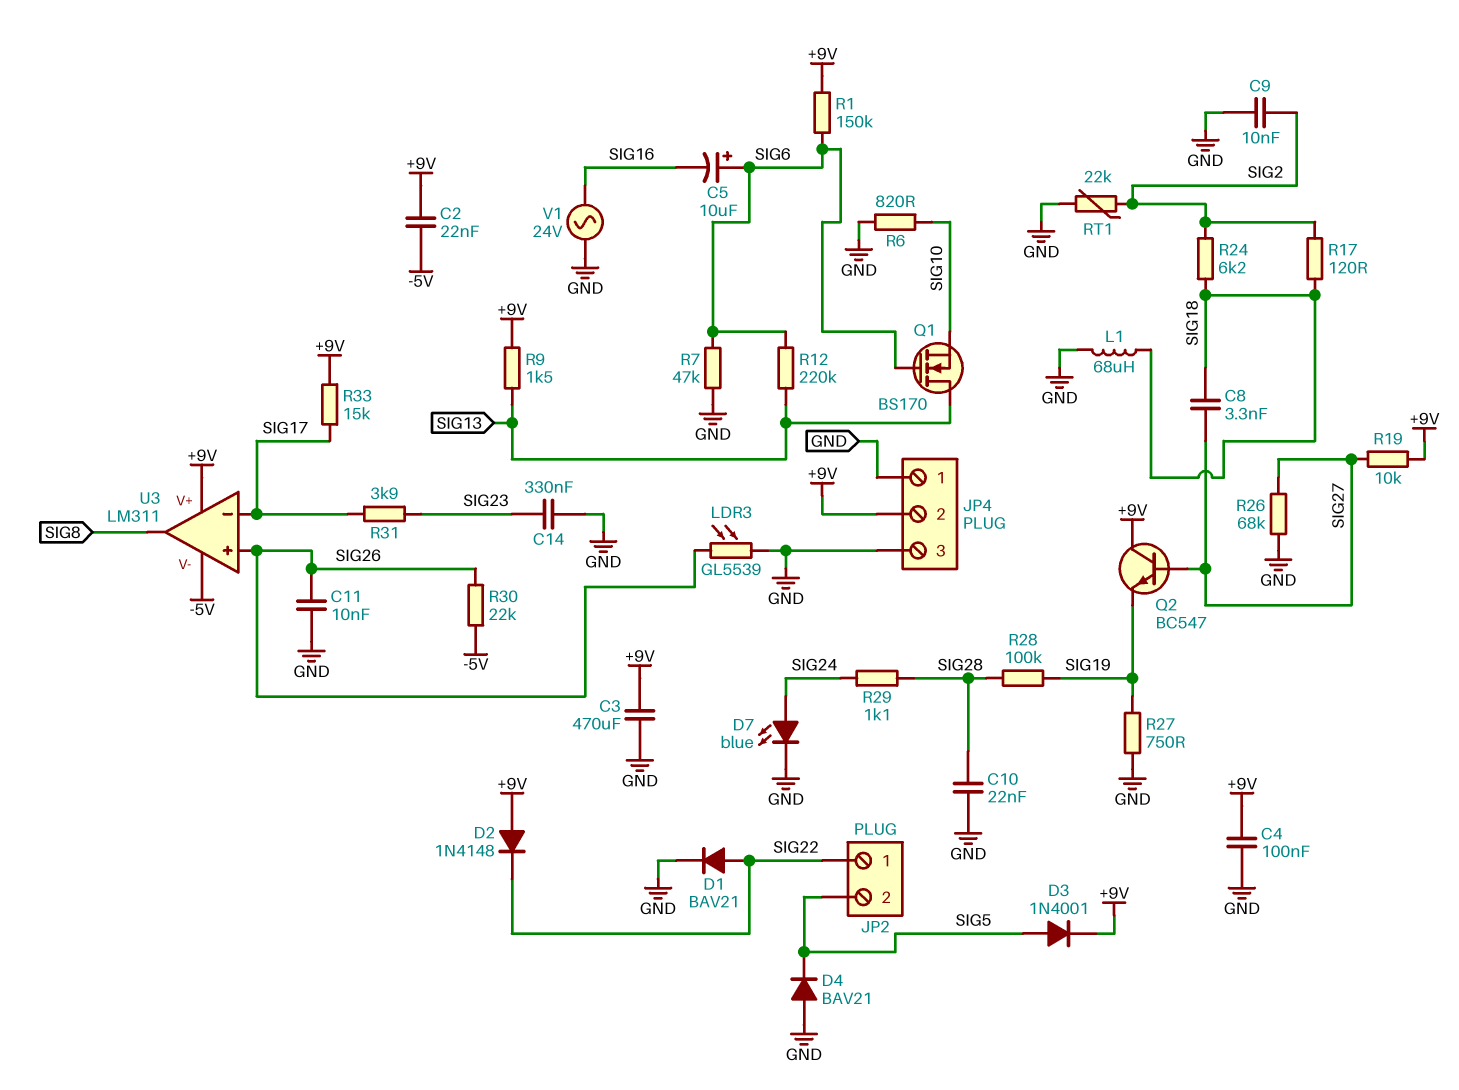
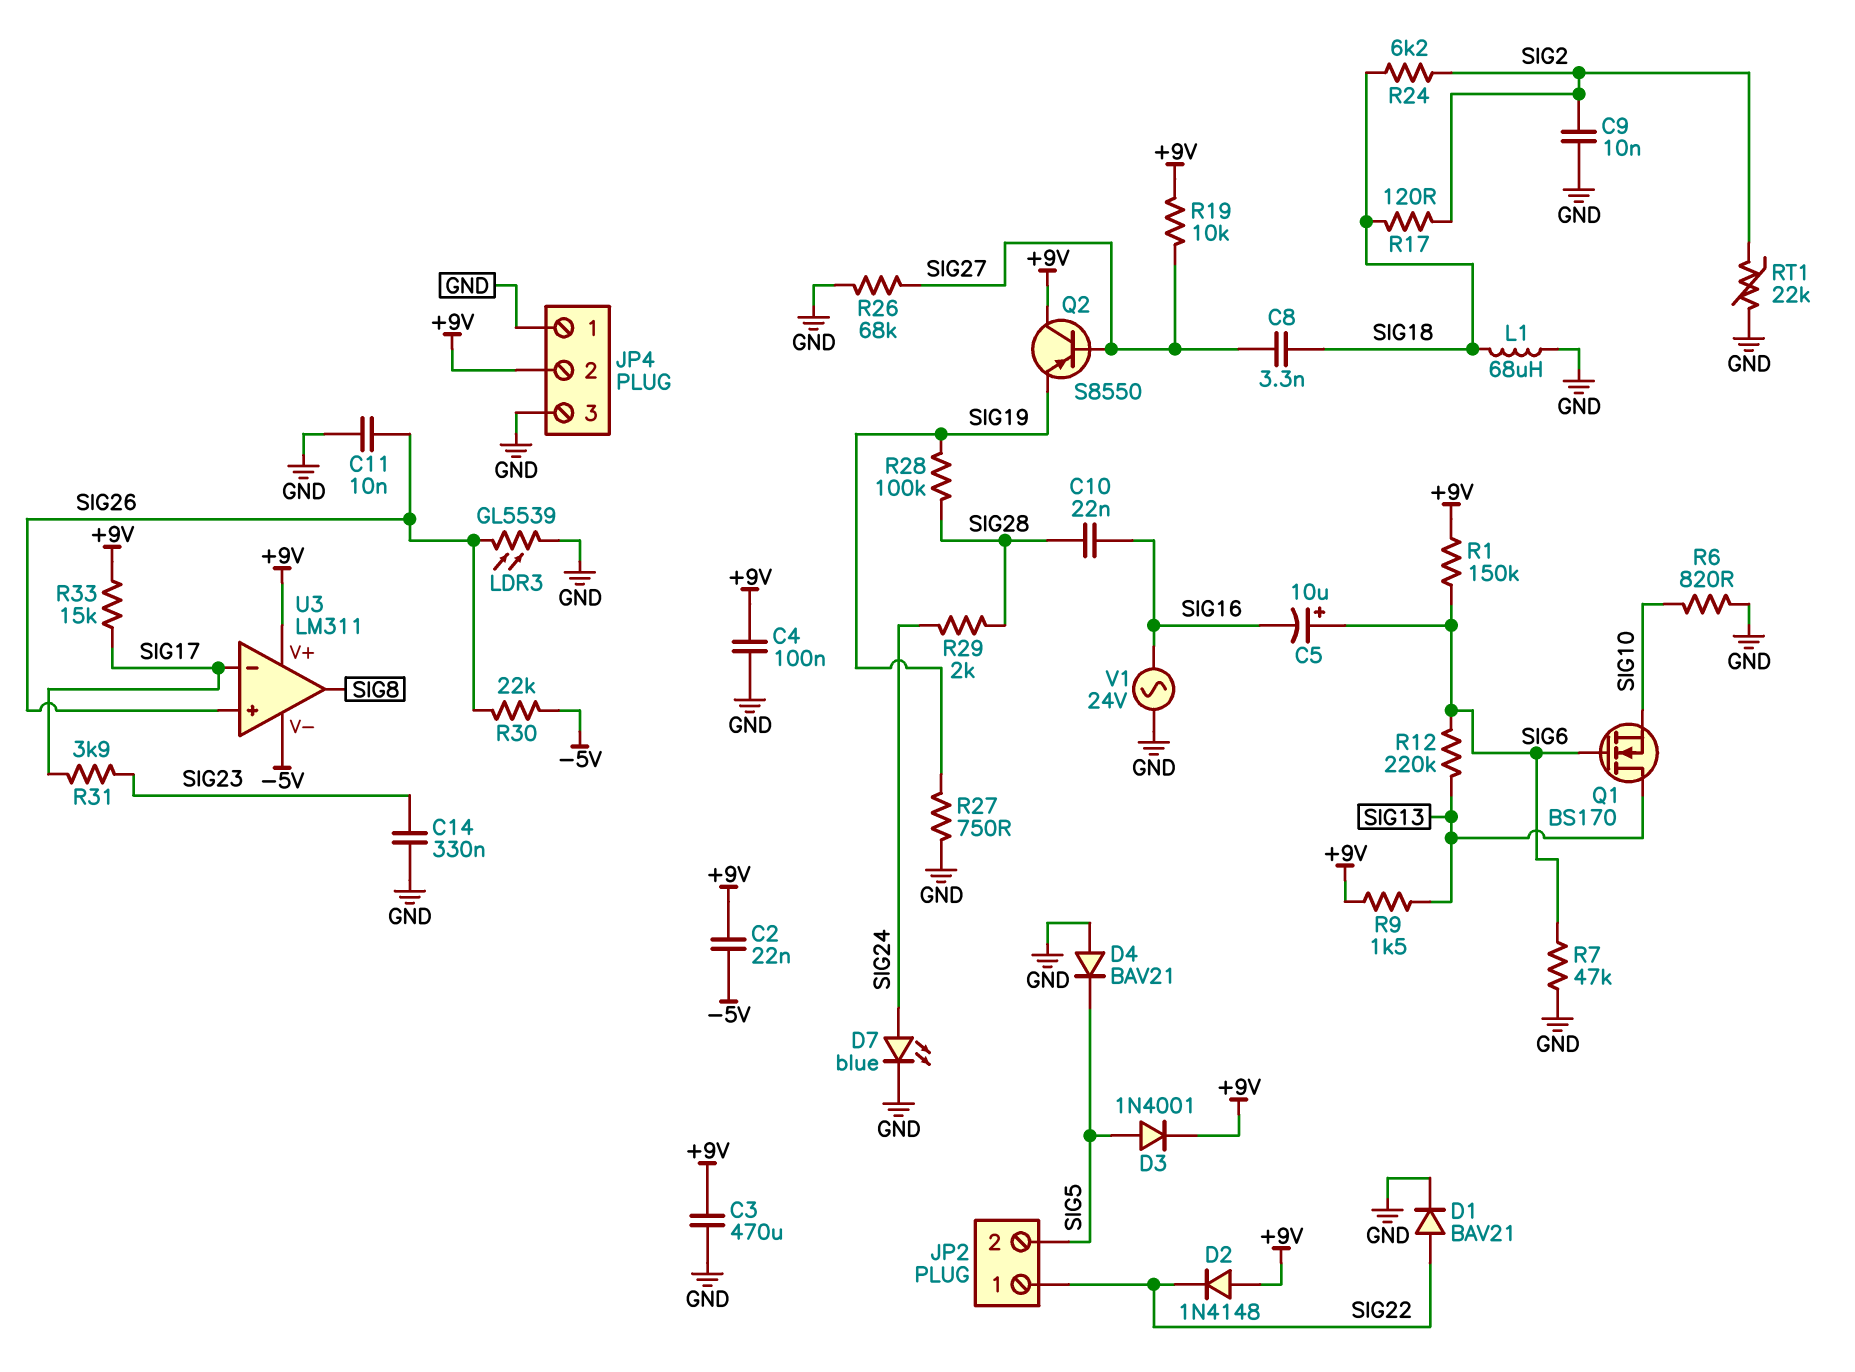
C10: 22nF (GND, SIG28) -> 22nF (SIG16, SIG28)
Q2: NPN BC547 (B SIG27, C +9V, E SIG19) -> PNP S8550 (B SIG27, C +9V, E SIG19)
R29: 1.1k (SIG24, SIG28) -> 2k (SIG24, SIG28)

